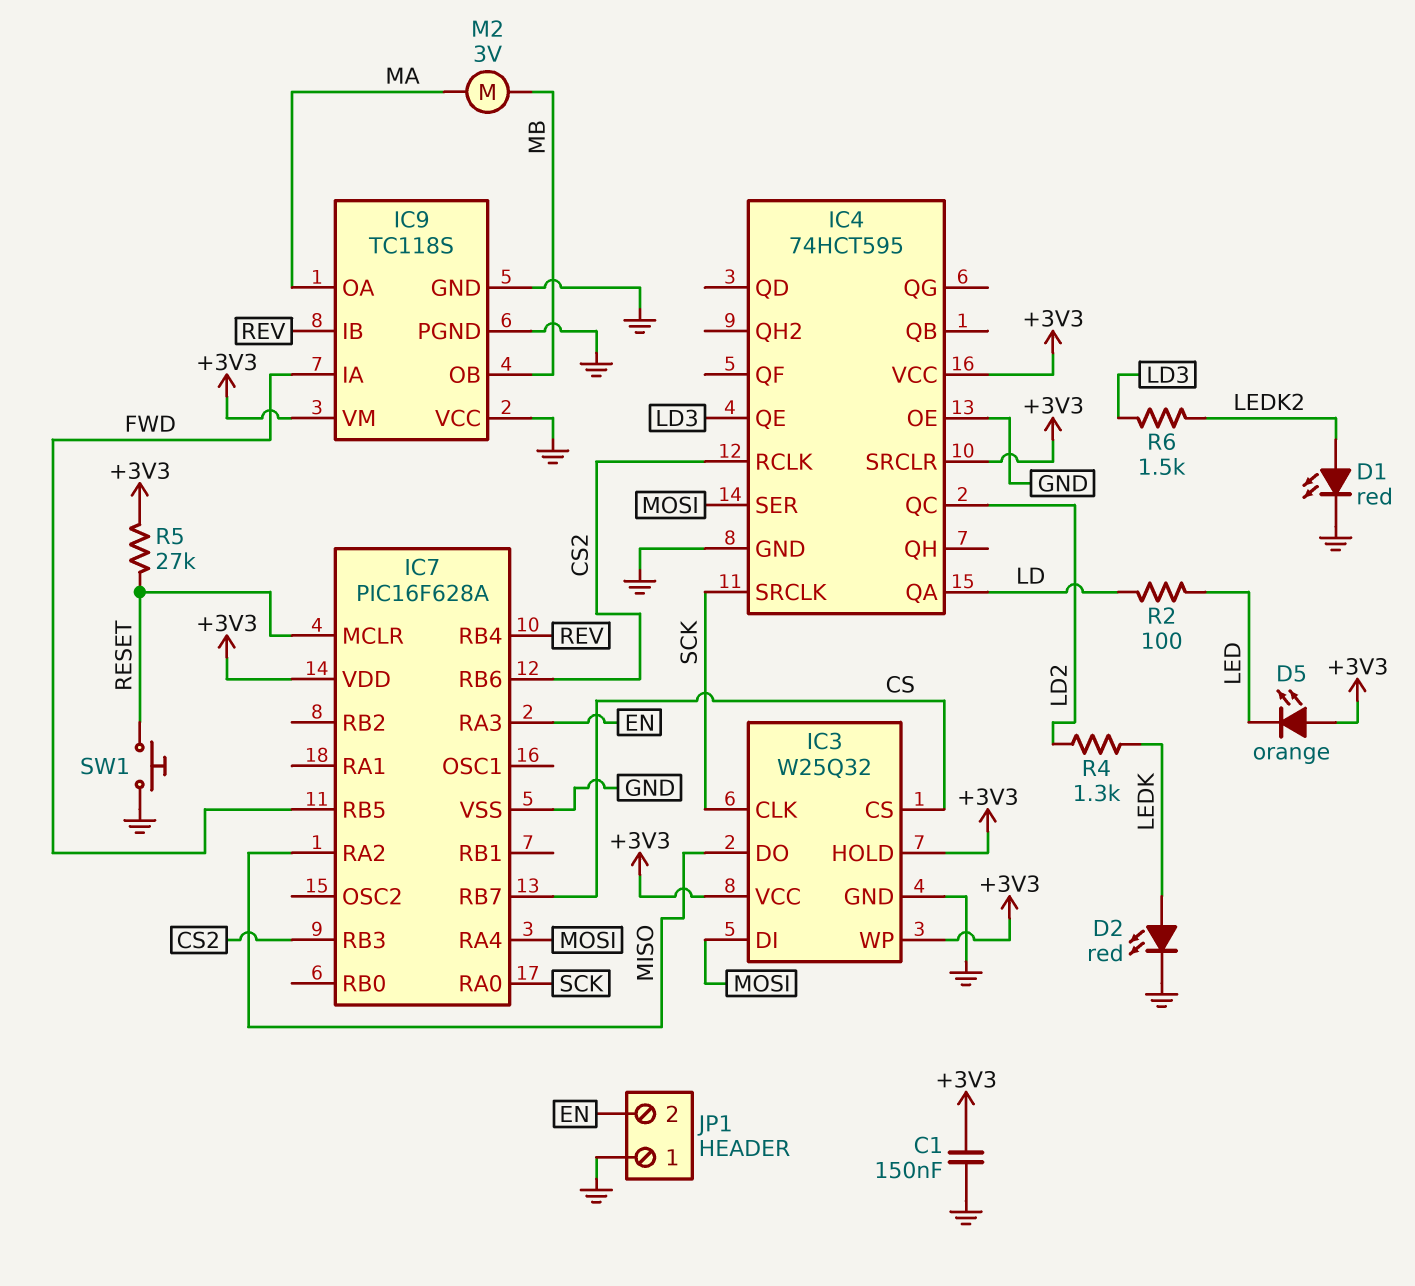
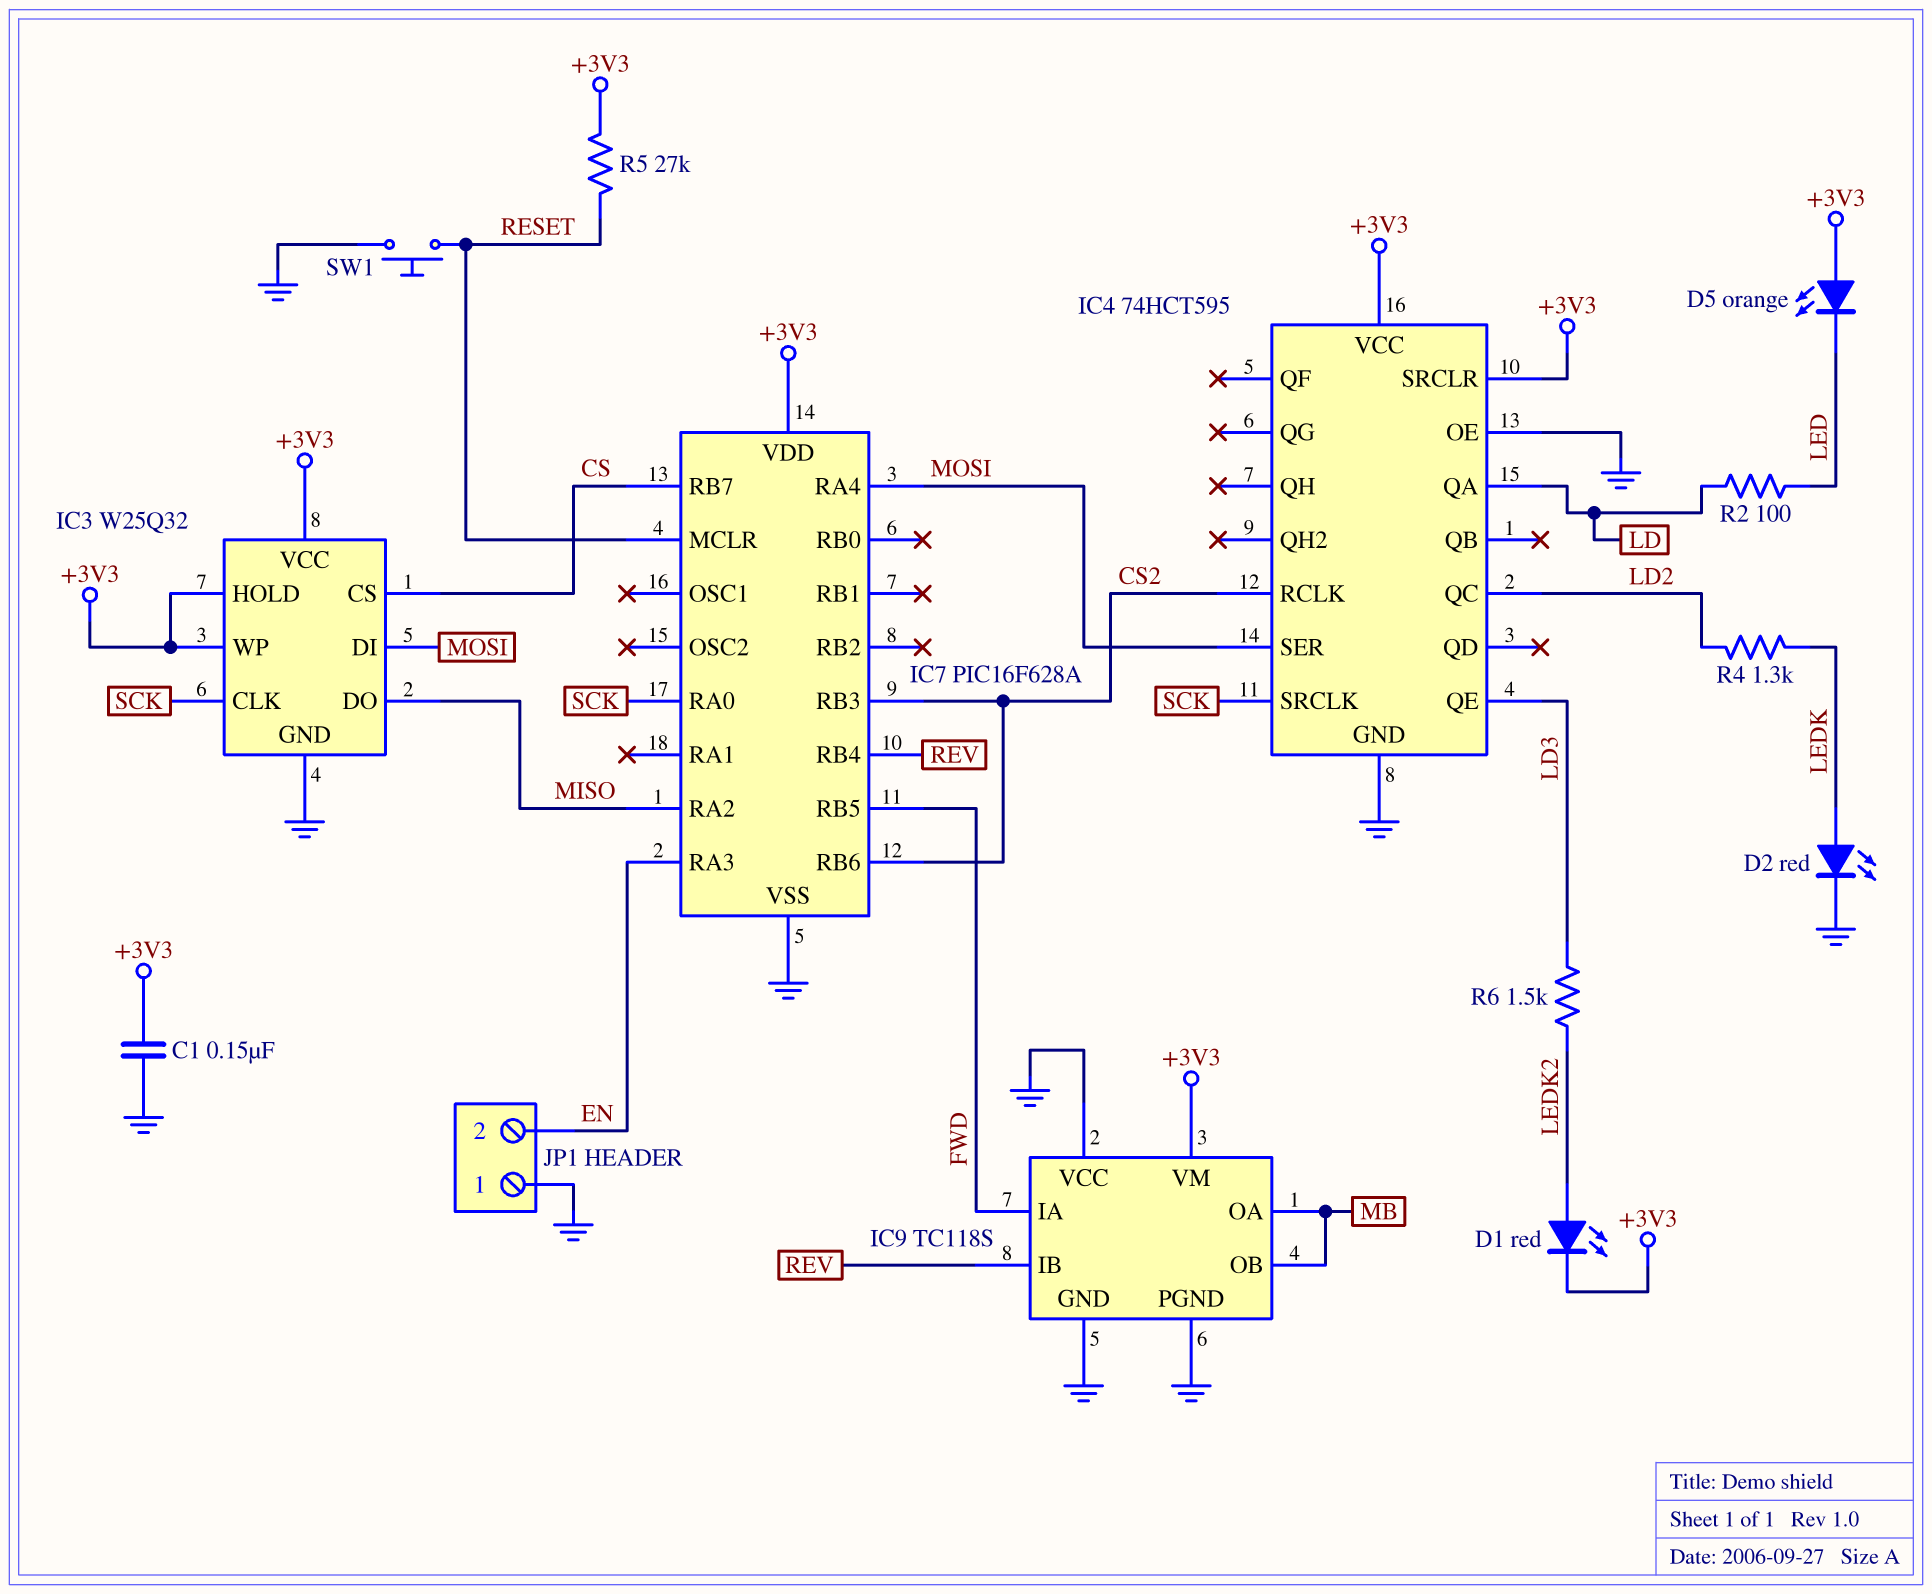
D1: LED red (A LEDK2, K GND) -> LED red (A LEDK2, K +3V3)
IC9 pin OA: MA -> MB
M2: motor 3V (MA, MB) -> none

